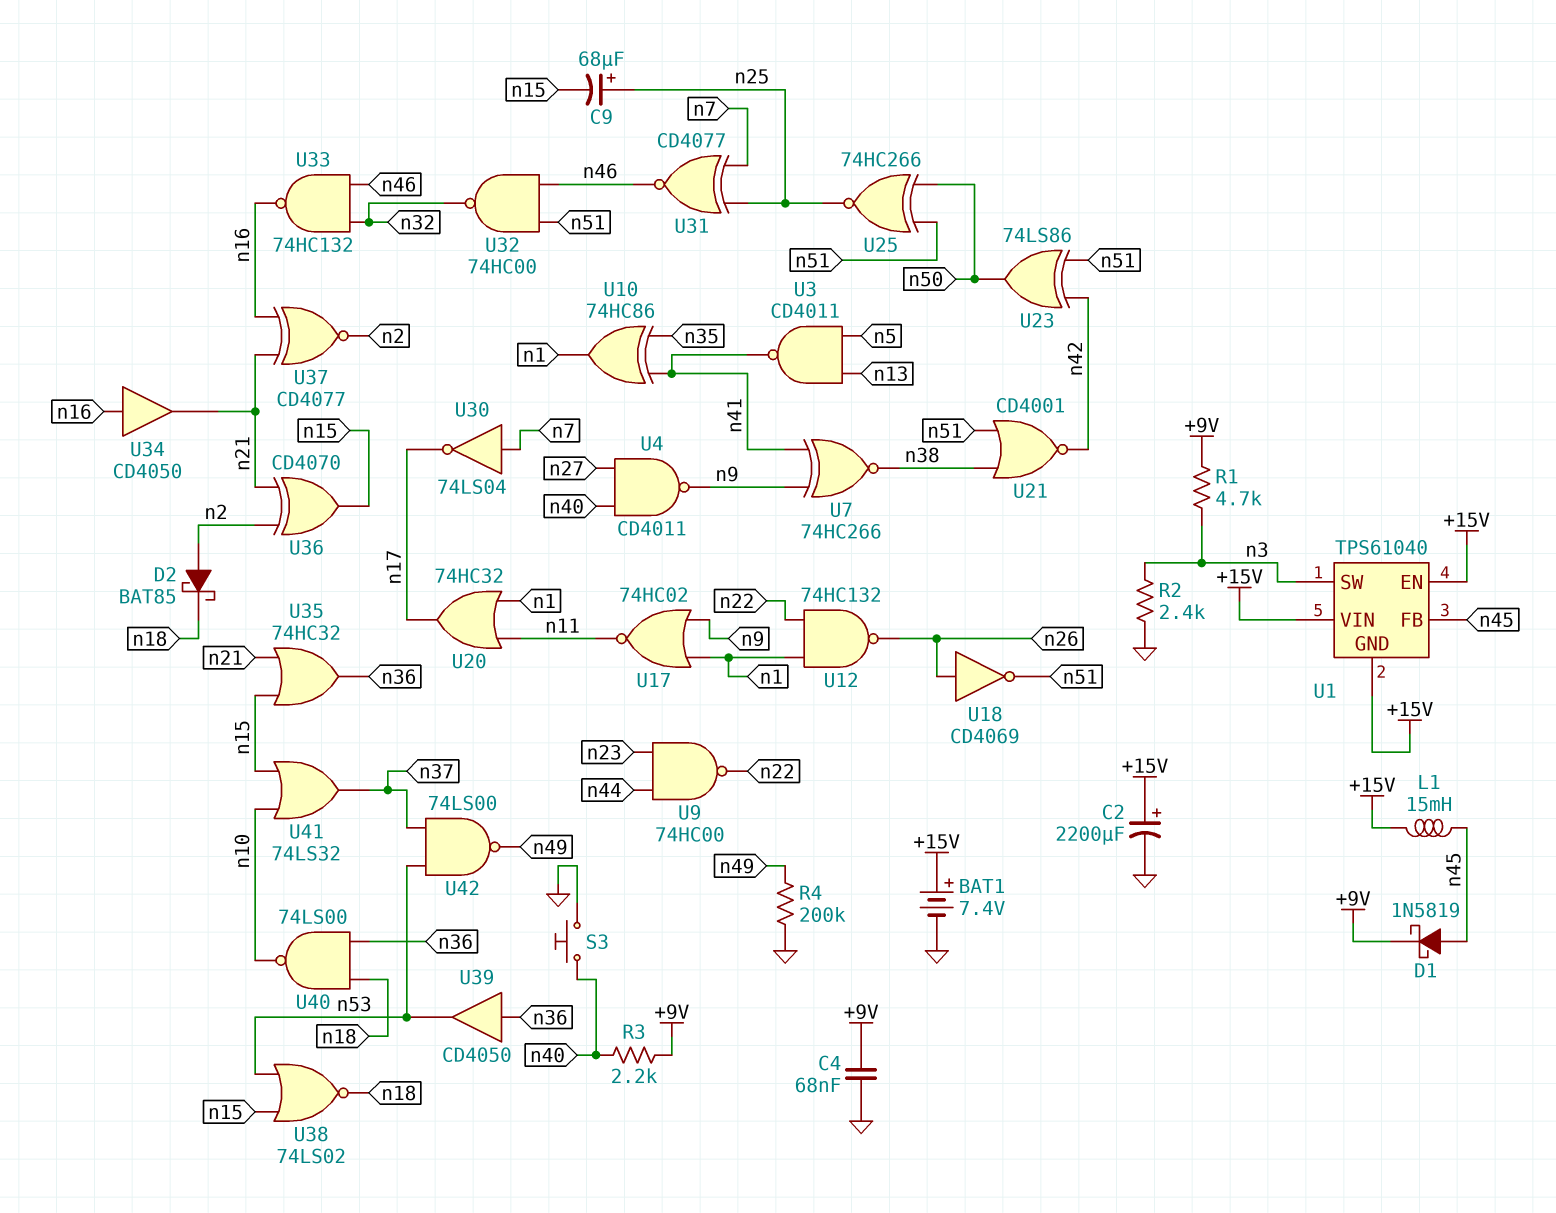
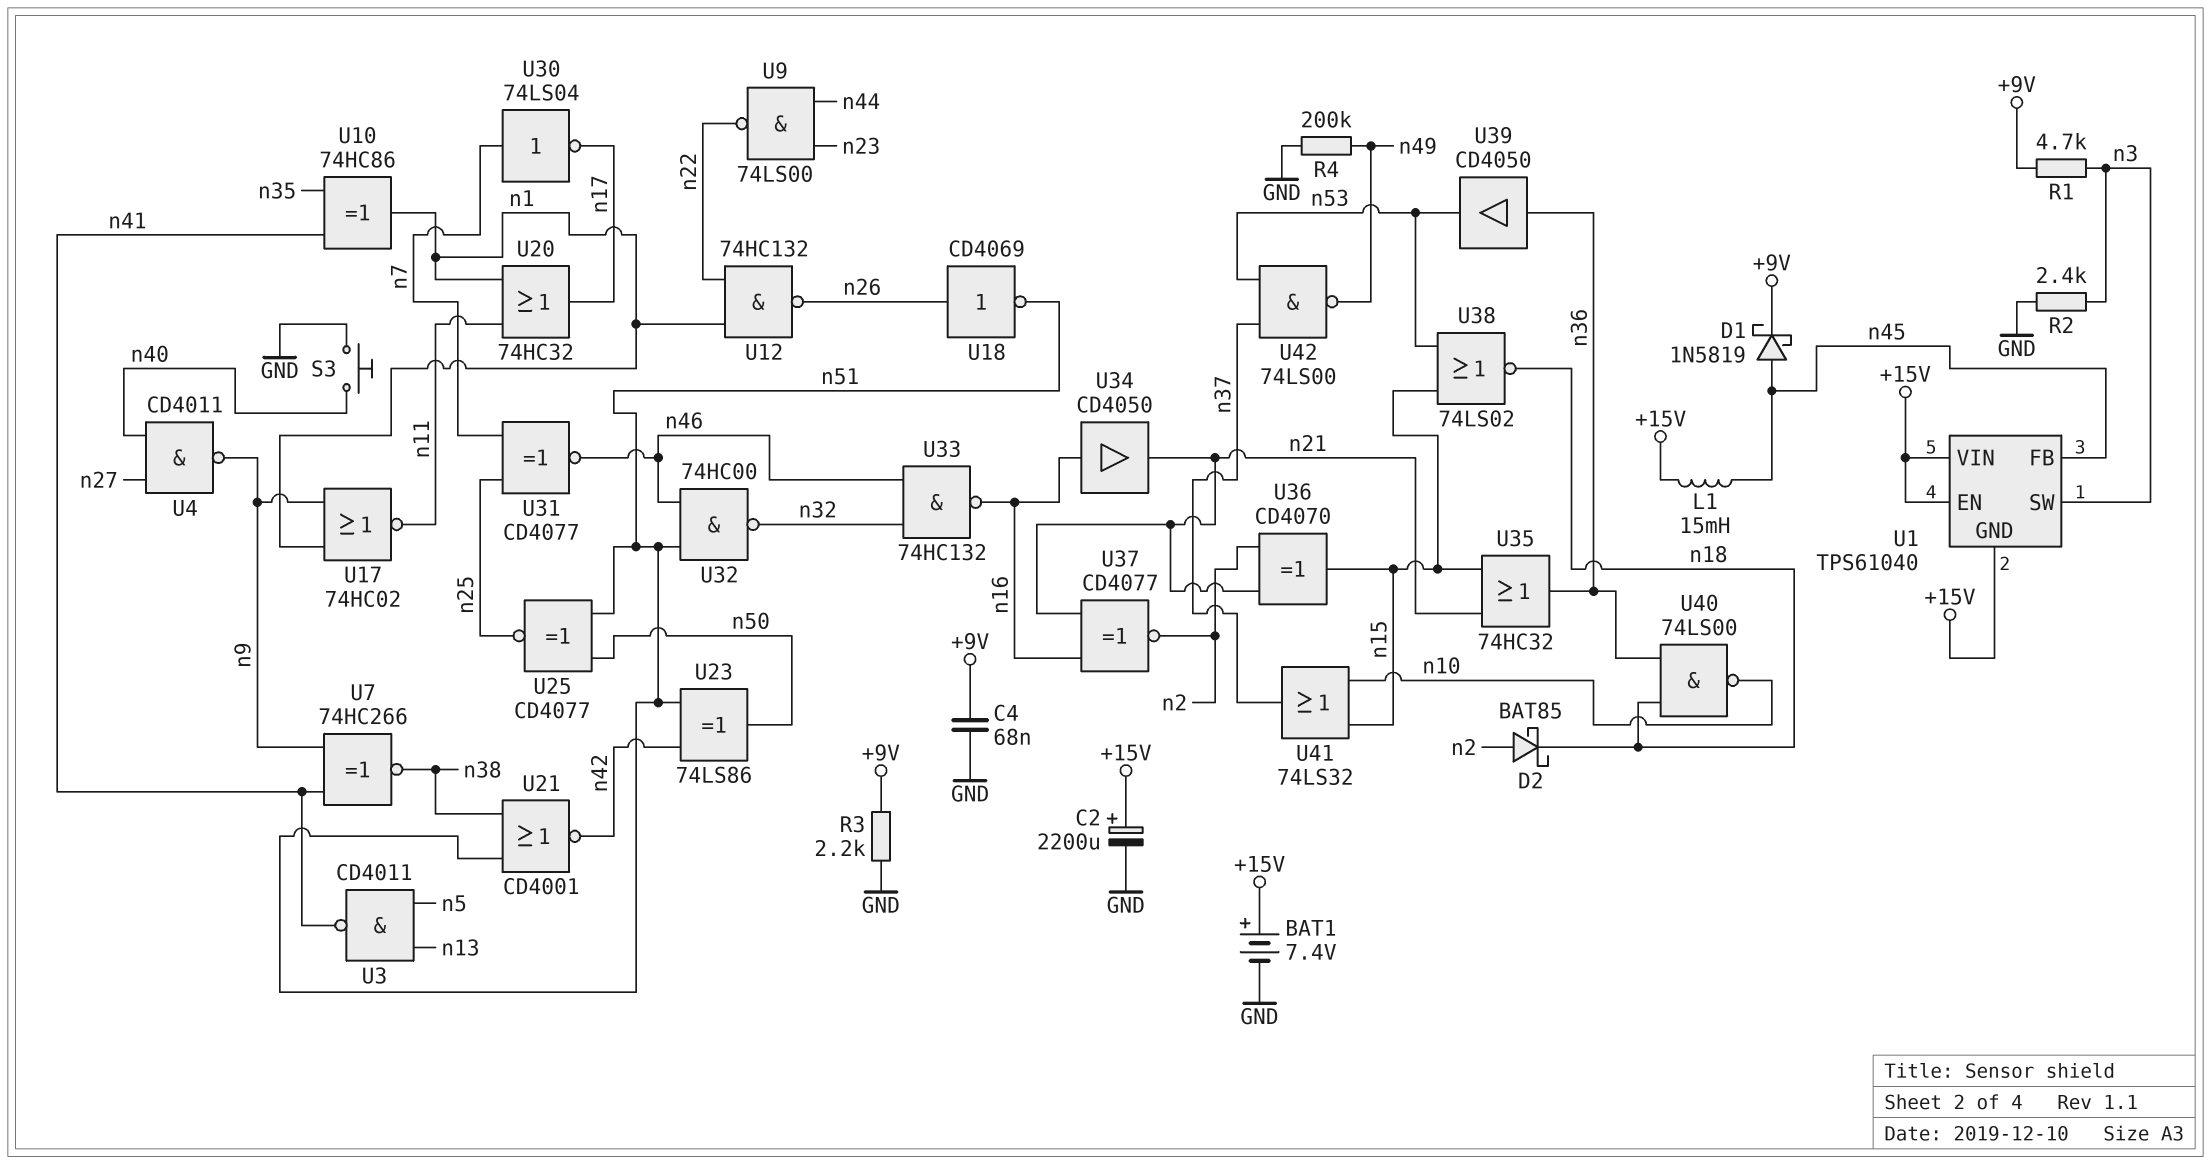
C9: 68uF (plus n25, minus n15) -> none
R3: 2.2k (+9V, n40) -> 2.2k (+9V, GND)
U9: NAND 74HC00 (in n23, in n44, out n22) -> NAND 74LS00 (in n23, in n44, out n22)
U25: XNOR 74HC266 (in n50, in n51, out n25) -> XNOR CD4077 (in n50, in n51, out n25)

